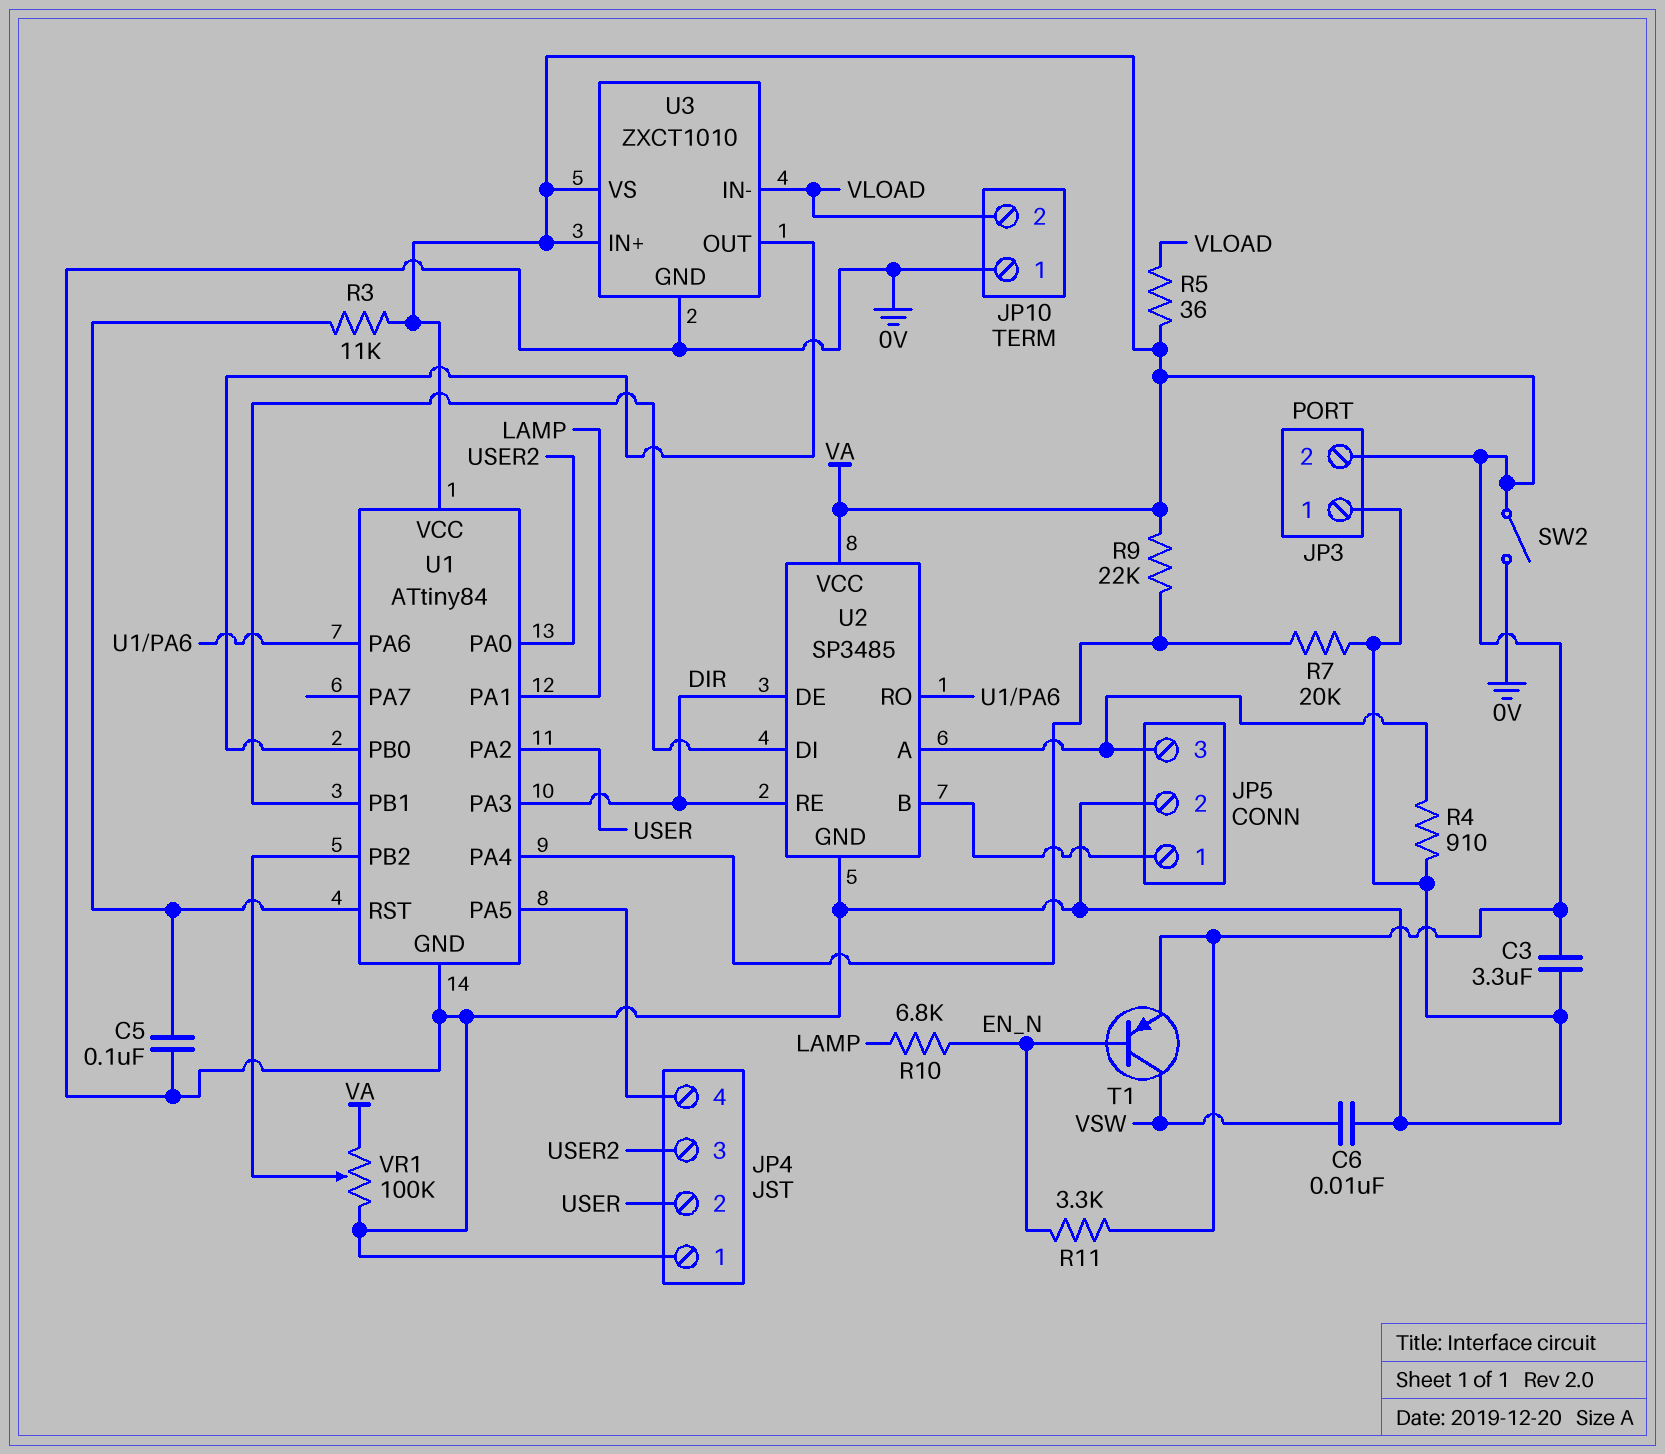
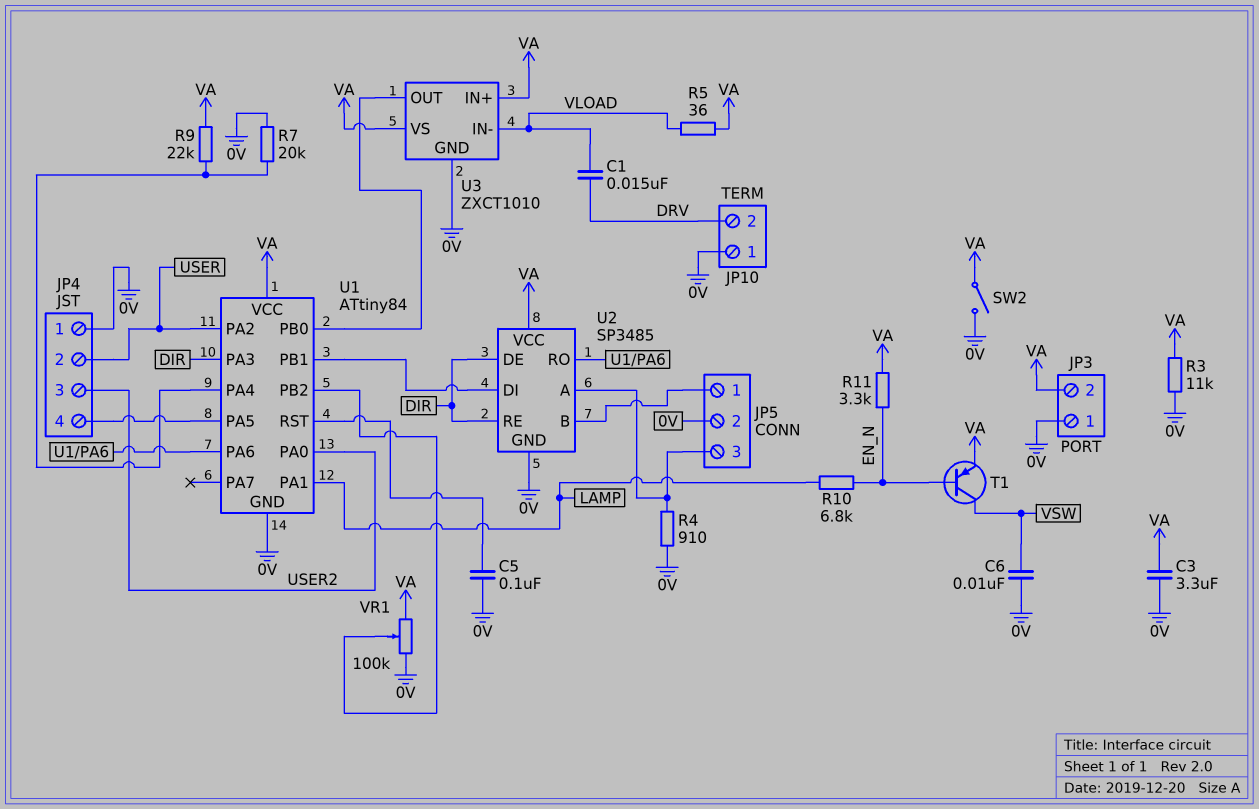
C1: none -> 15nF (DRV, VLOAD)
JP10 pin 2: VLOAD -> DRV
R3: 11k (U1/RST, VA) -> 11k (0V, VA)

